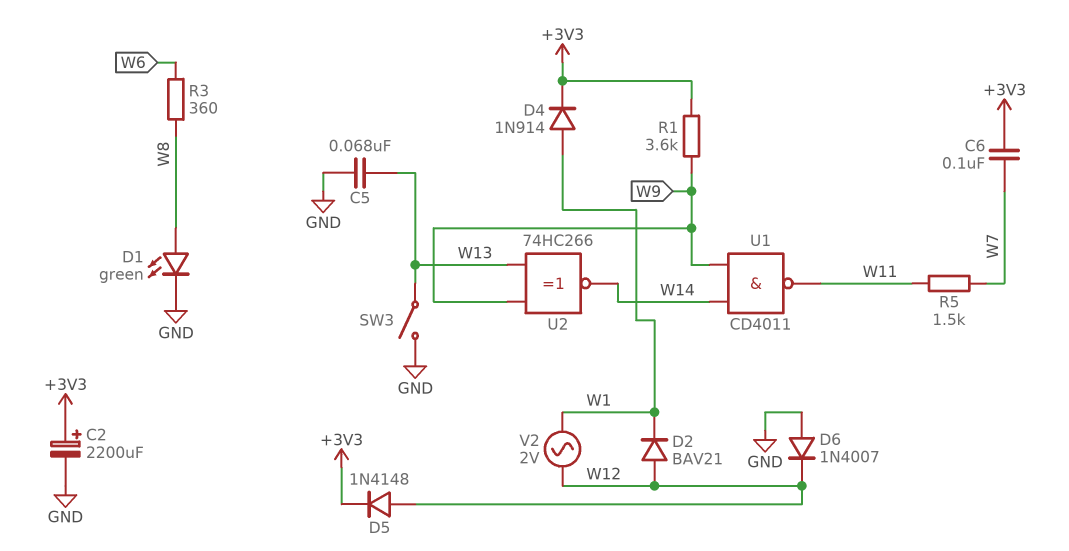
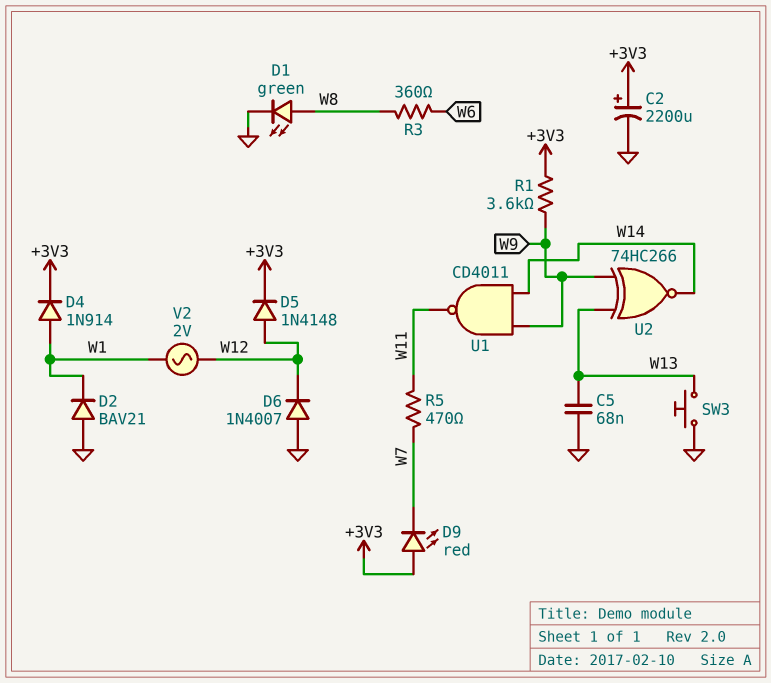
C6: 100nF (+3V3, W7) -> none
D2: diode BAV21 (A W12, K W1) -> diode BAV21 (A GND, K W1)
D9: none -> LED red (A +3V3, K W7)
R5: 1.5k (W7, W11) -> 470 (W7, W11)
SW3: switch (GND, W13) -> button (GND, W13)

